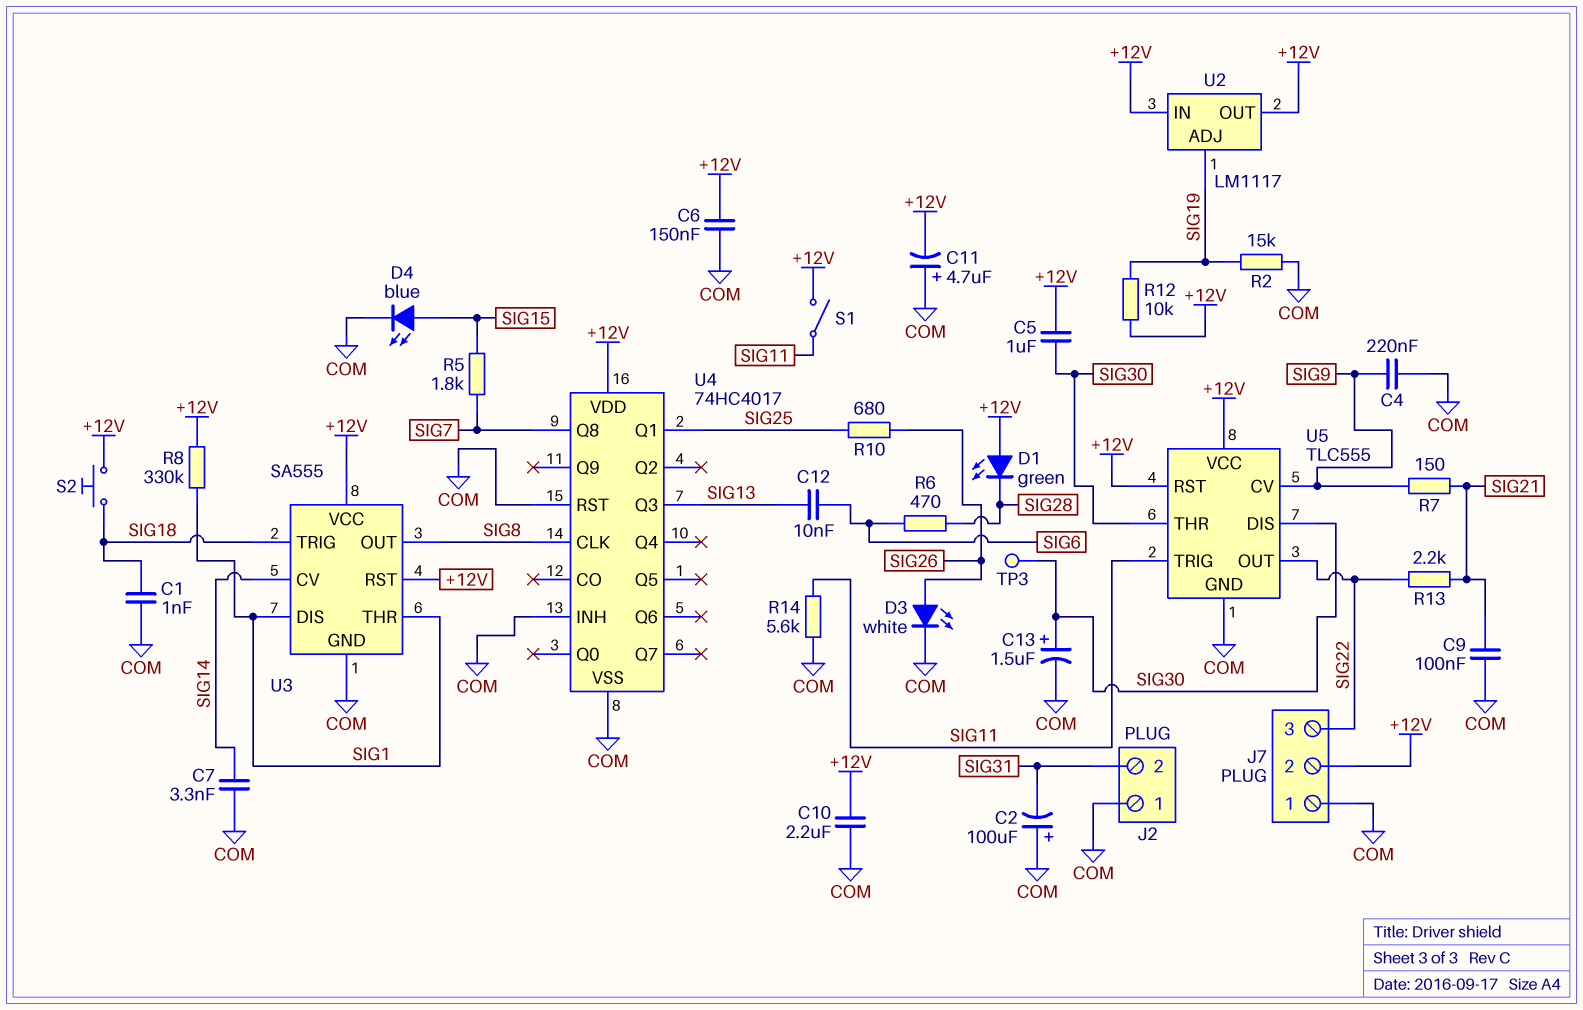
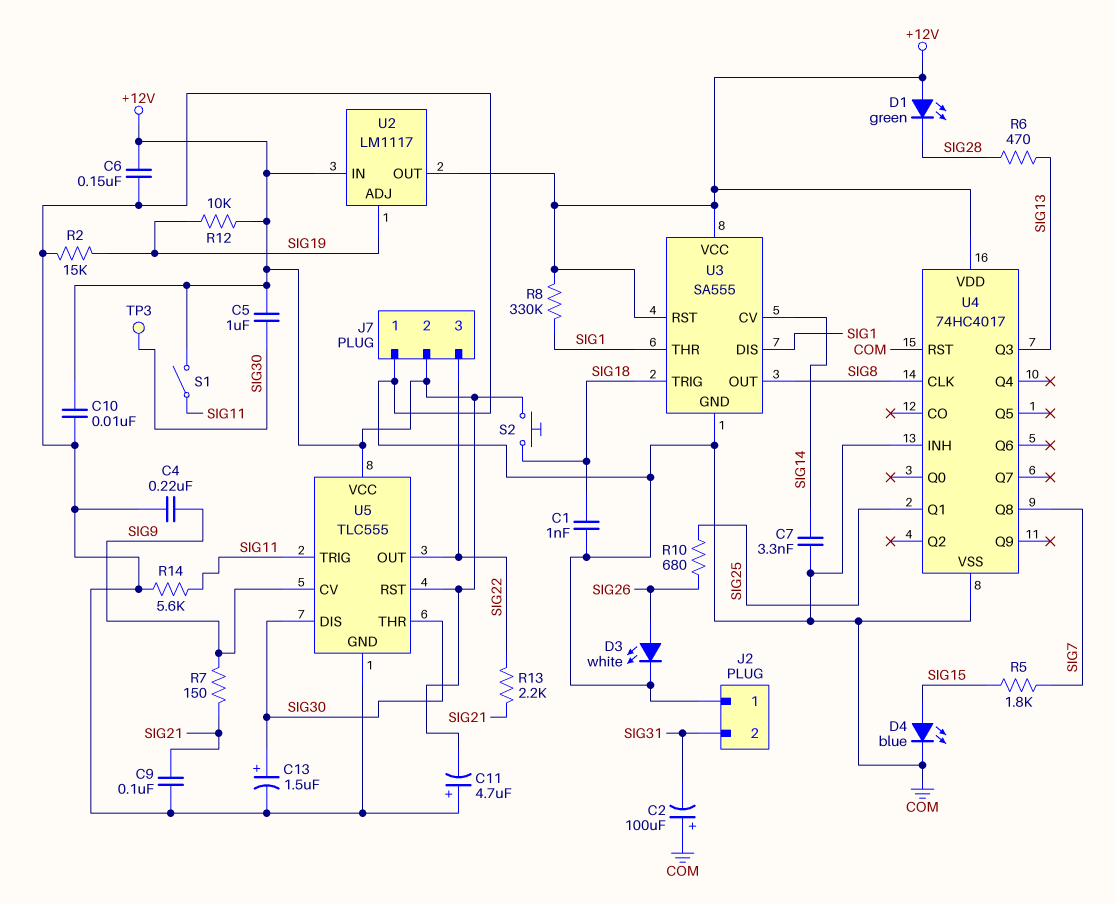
C10: 2.2uF (+12V, COM) -> 10nF (+12V, COM)
C12: 10nF (SIG6, SIG13) -> none
R6: 470 (SIG6, SIG28) -> 470 (SIG13, SIG28)

